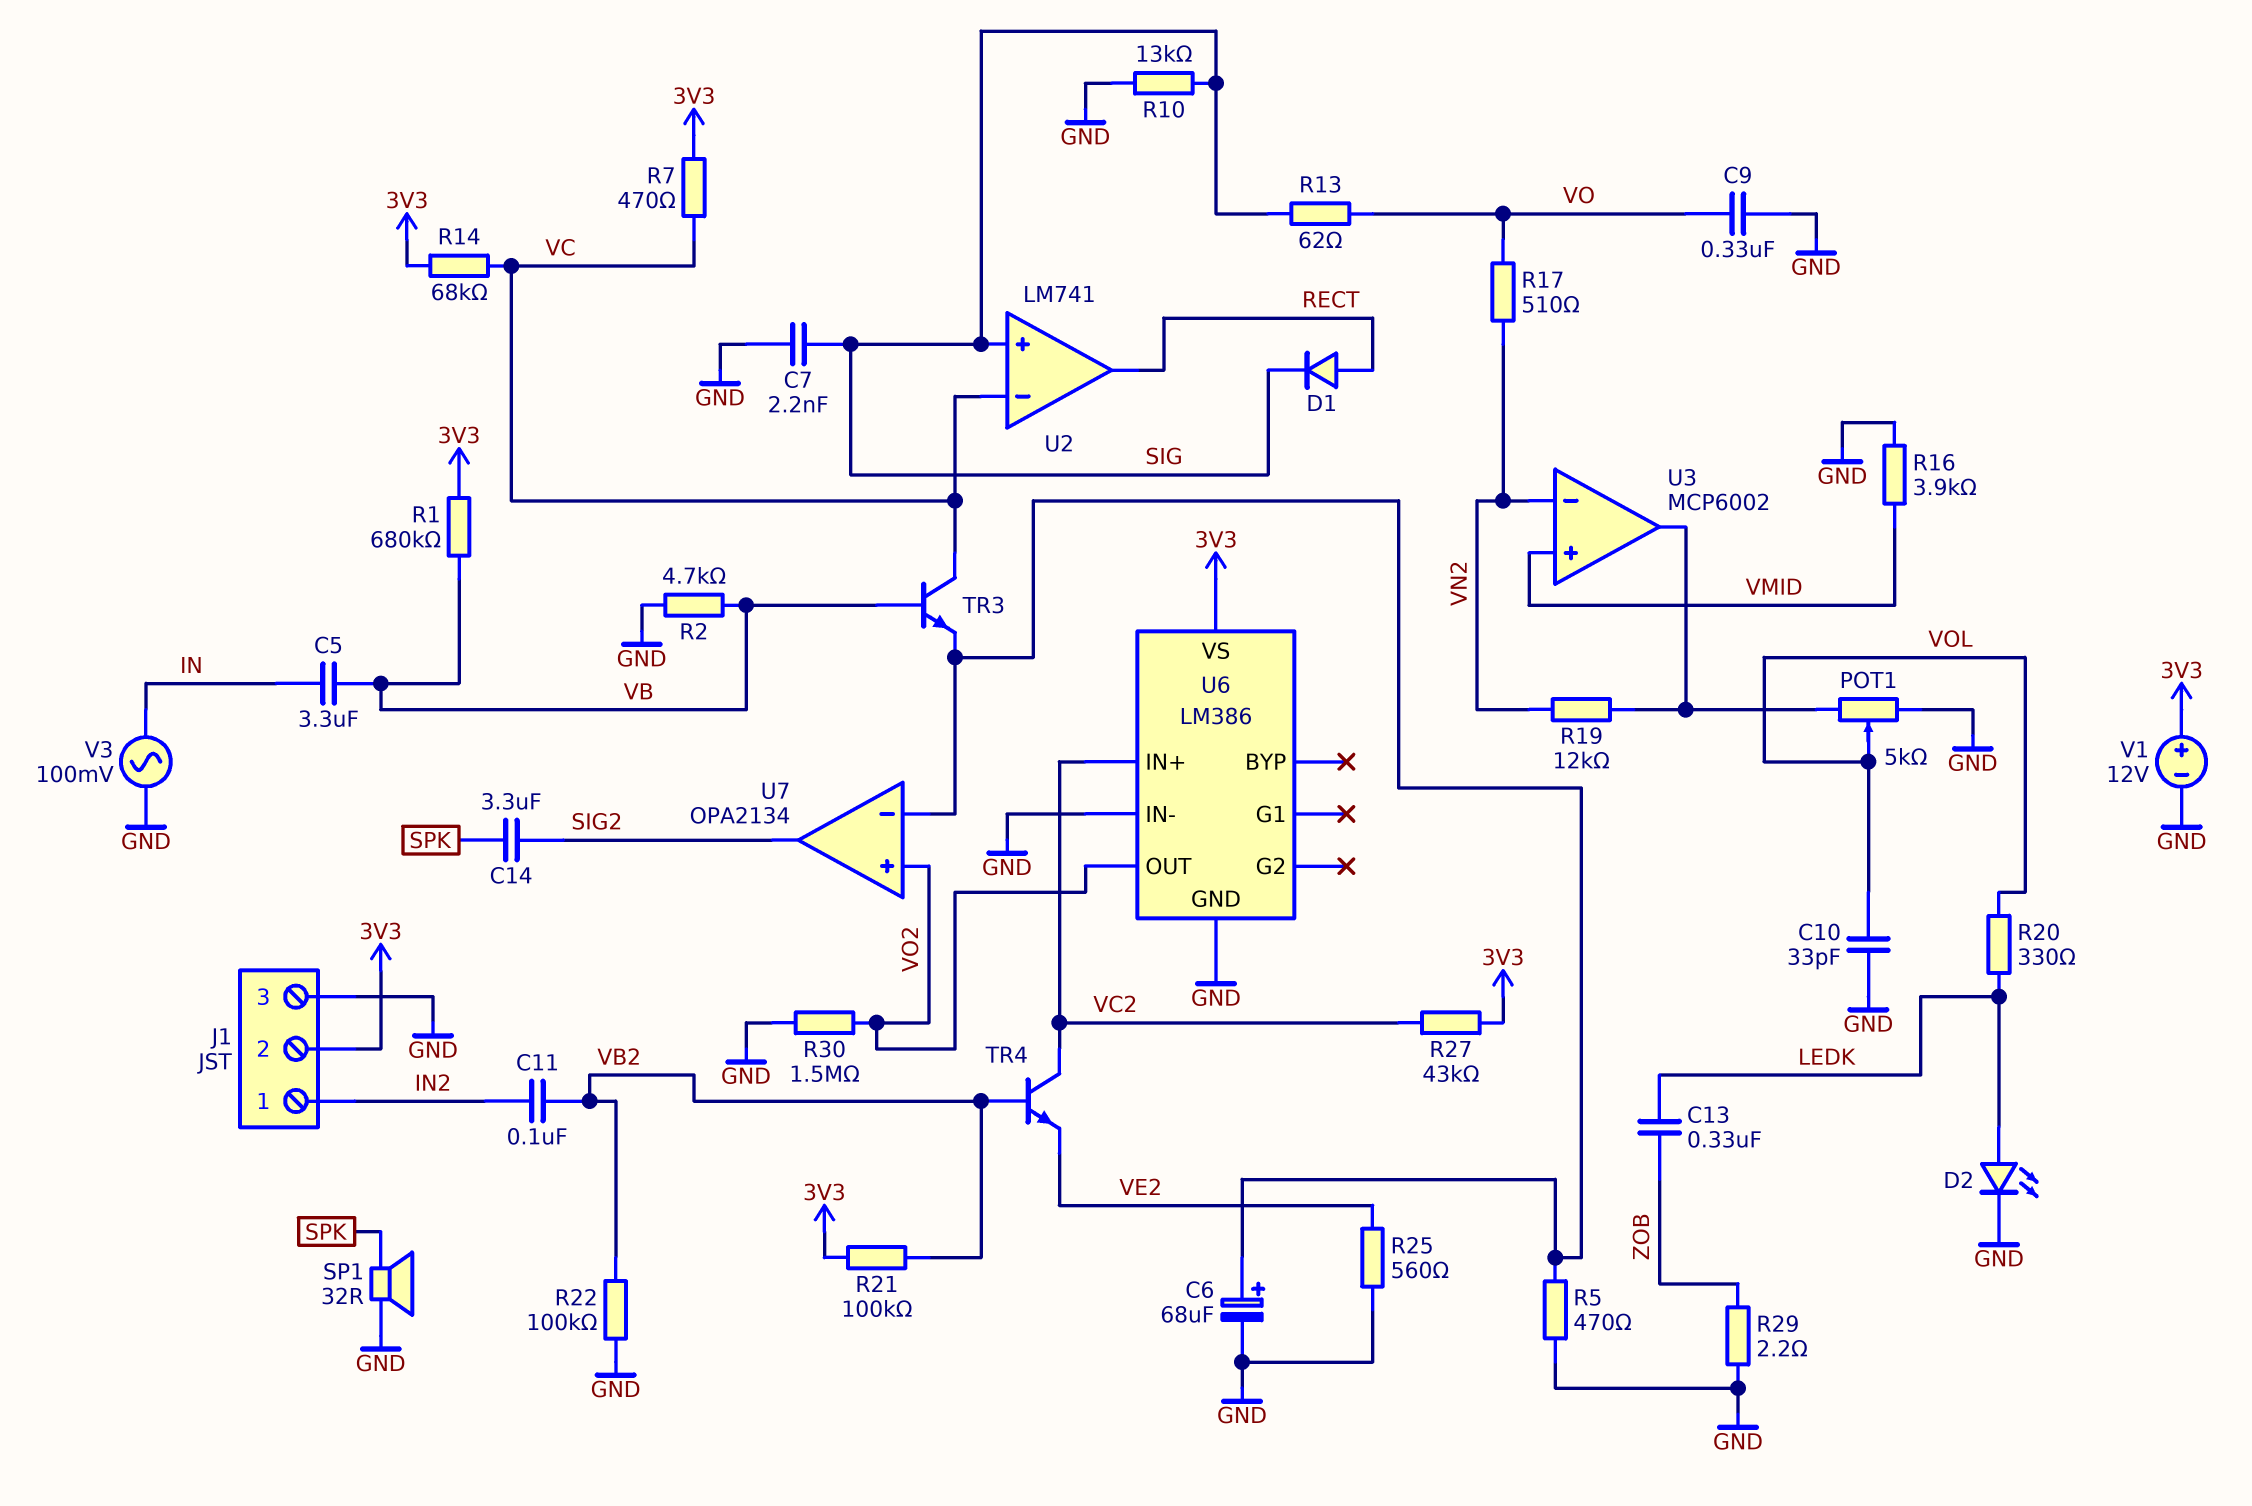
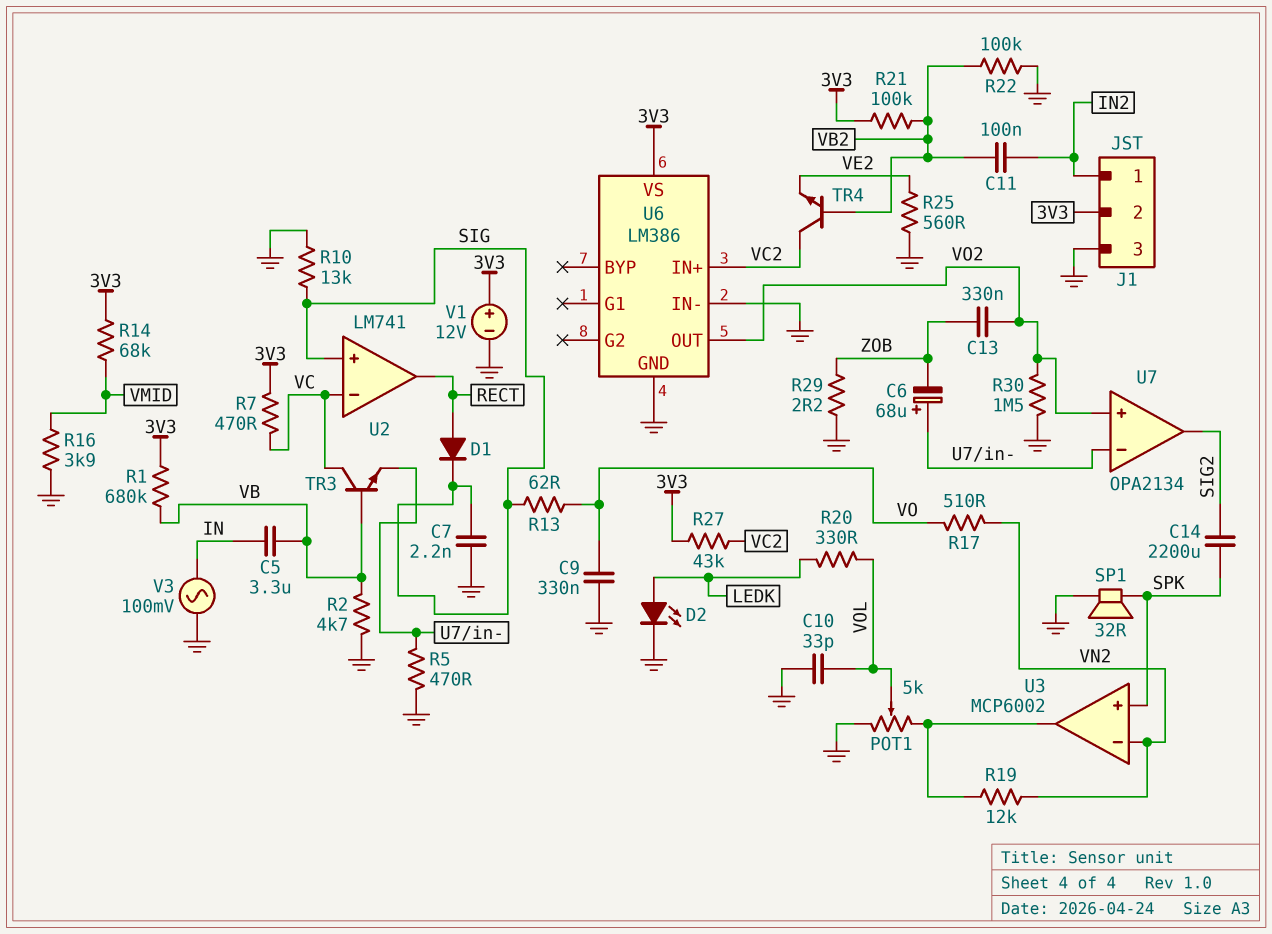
C6: 68uF (plus U7/in-, minus GND) -> 68uF (plus U7/in-, minus ZOB)
C13: 330nF (LEDK, ZOB) -> 330nF (VO2, ZOB)
C14: 3.3uF (SIG2, SPK) -> 2200uF (SIG2, SPK)
R14: 68k (3V3, VC) -> 68k (3V3, VMID)
U3 pin in+: VMID -> SPK

